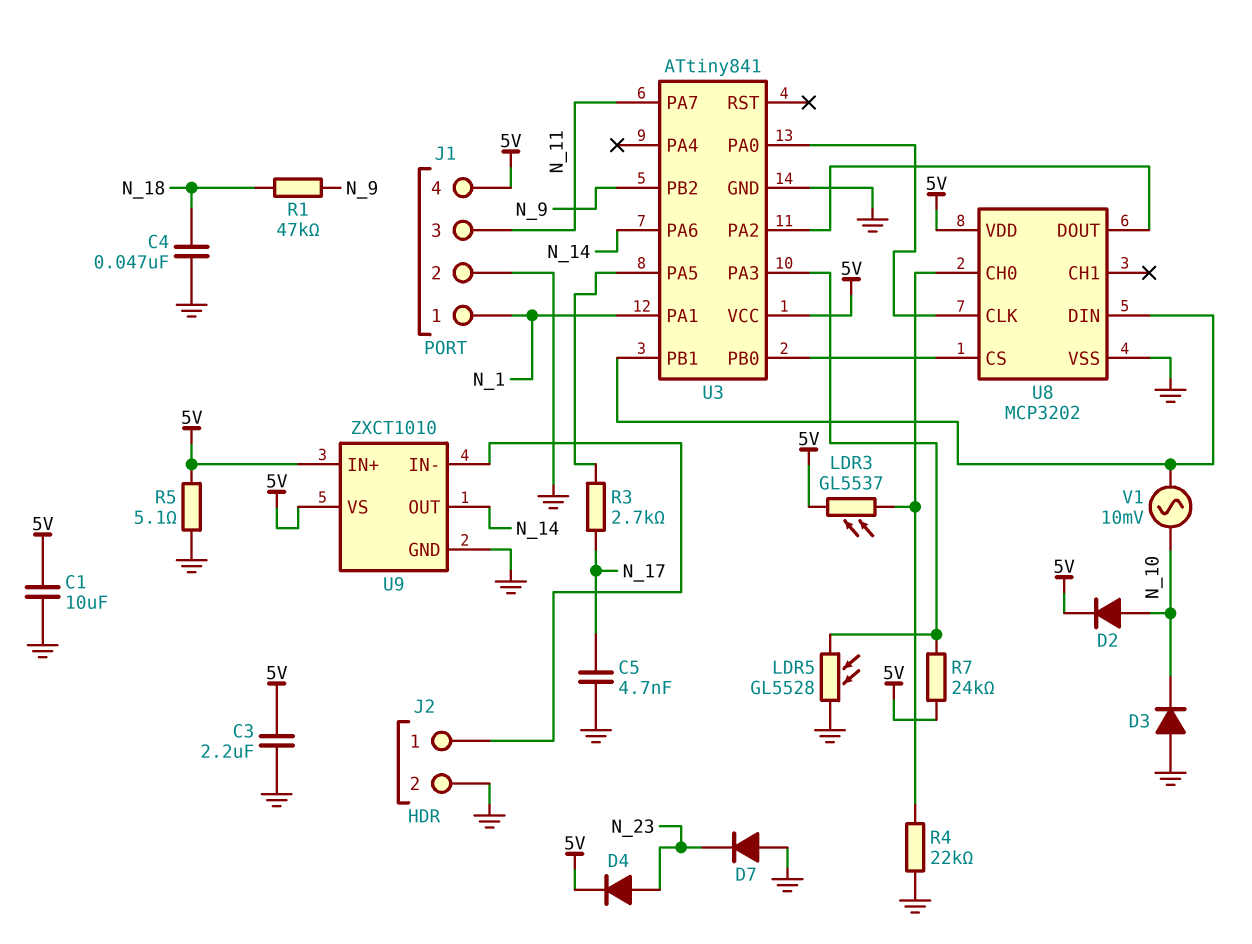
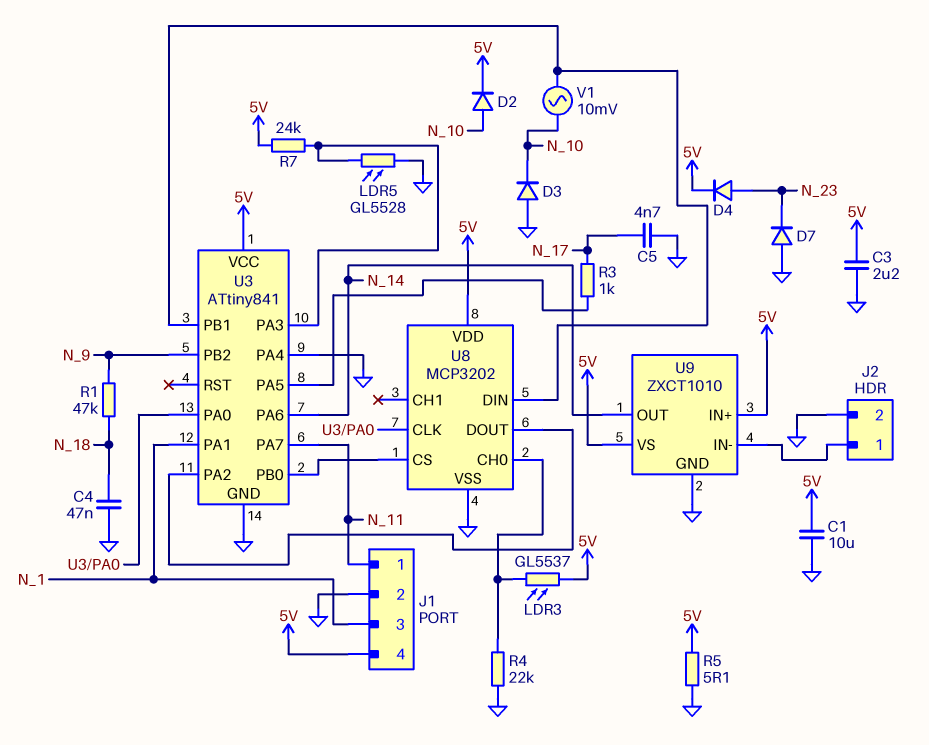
J1 pin 1: N_1 -> N_11
J1 pin 3: N_11 -> N_1
R3: 2.7k (N_17, U3/PA5) -> 1k (N_17, U3/PA5)
U3 pin PA4: none -> GND

